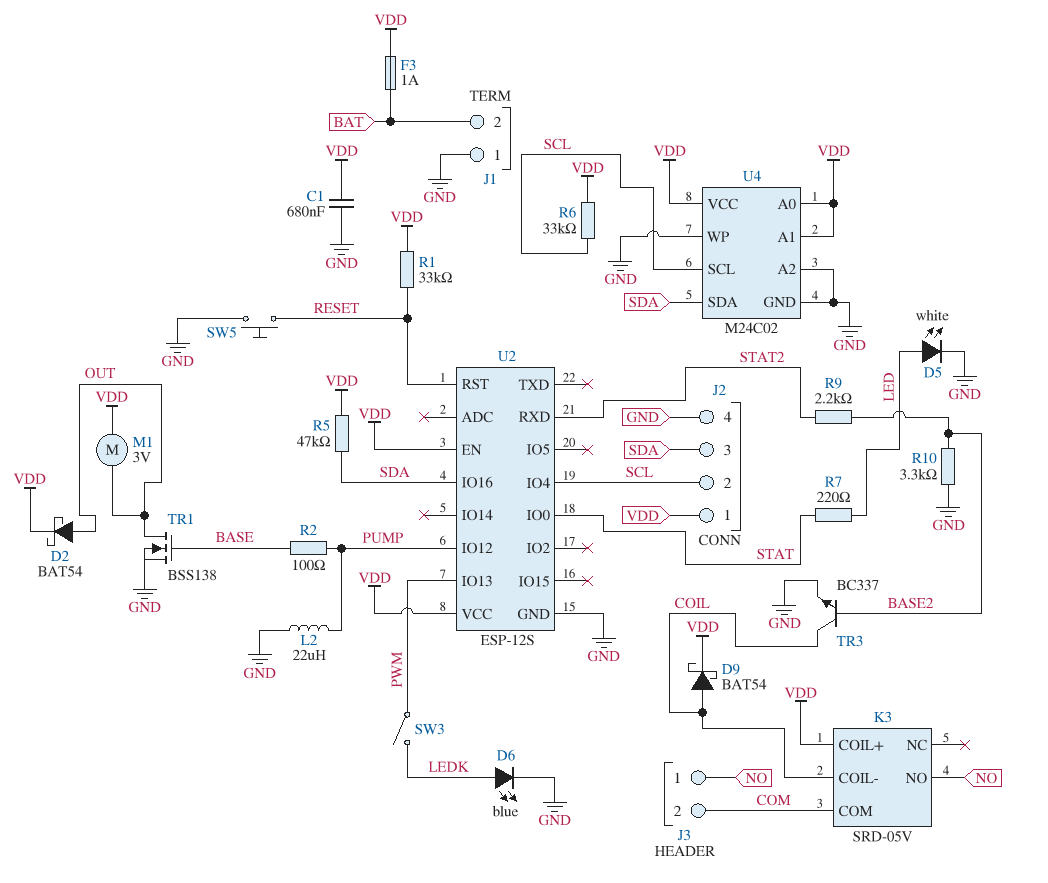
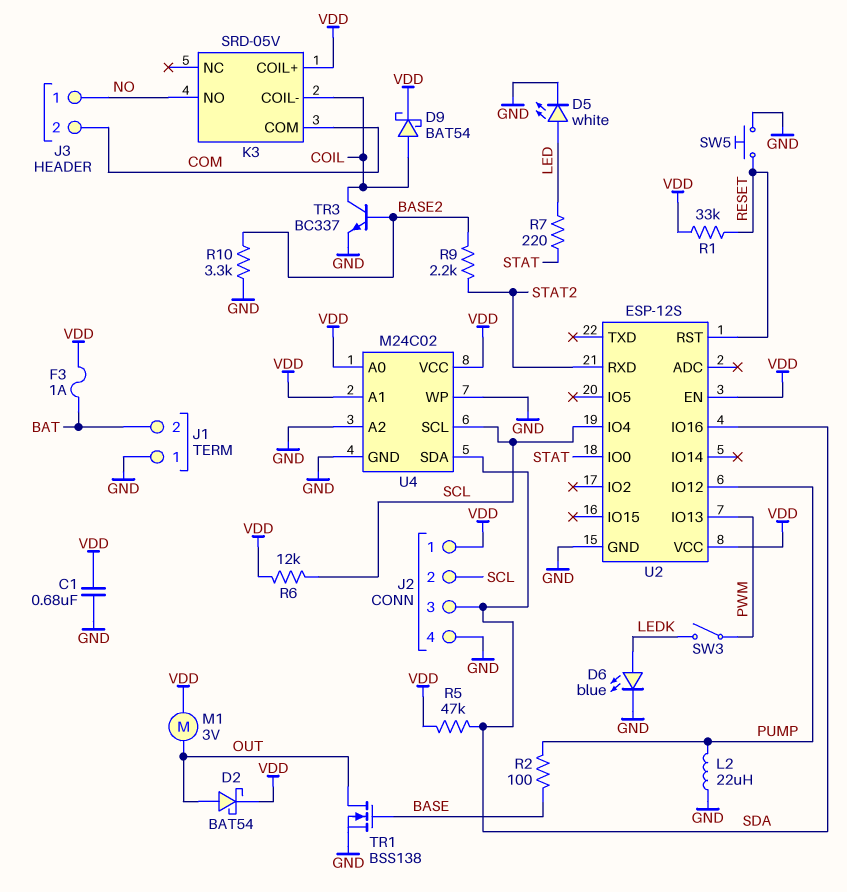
R6: 33k (SCL, VDD) -> 12k (SCL, VDD)

